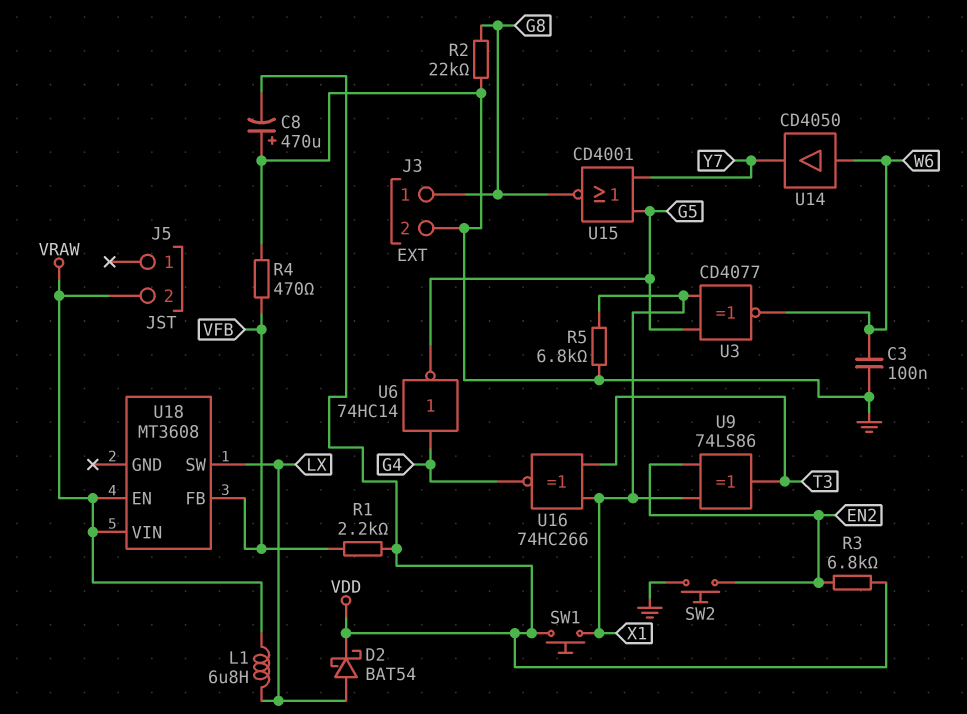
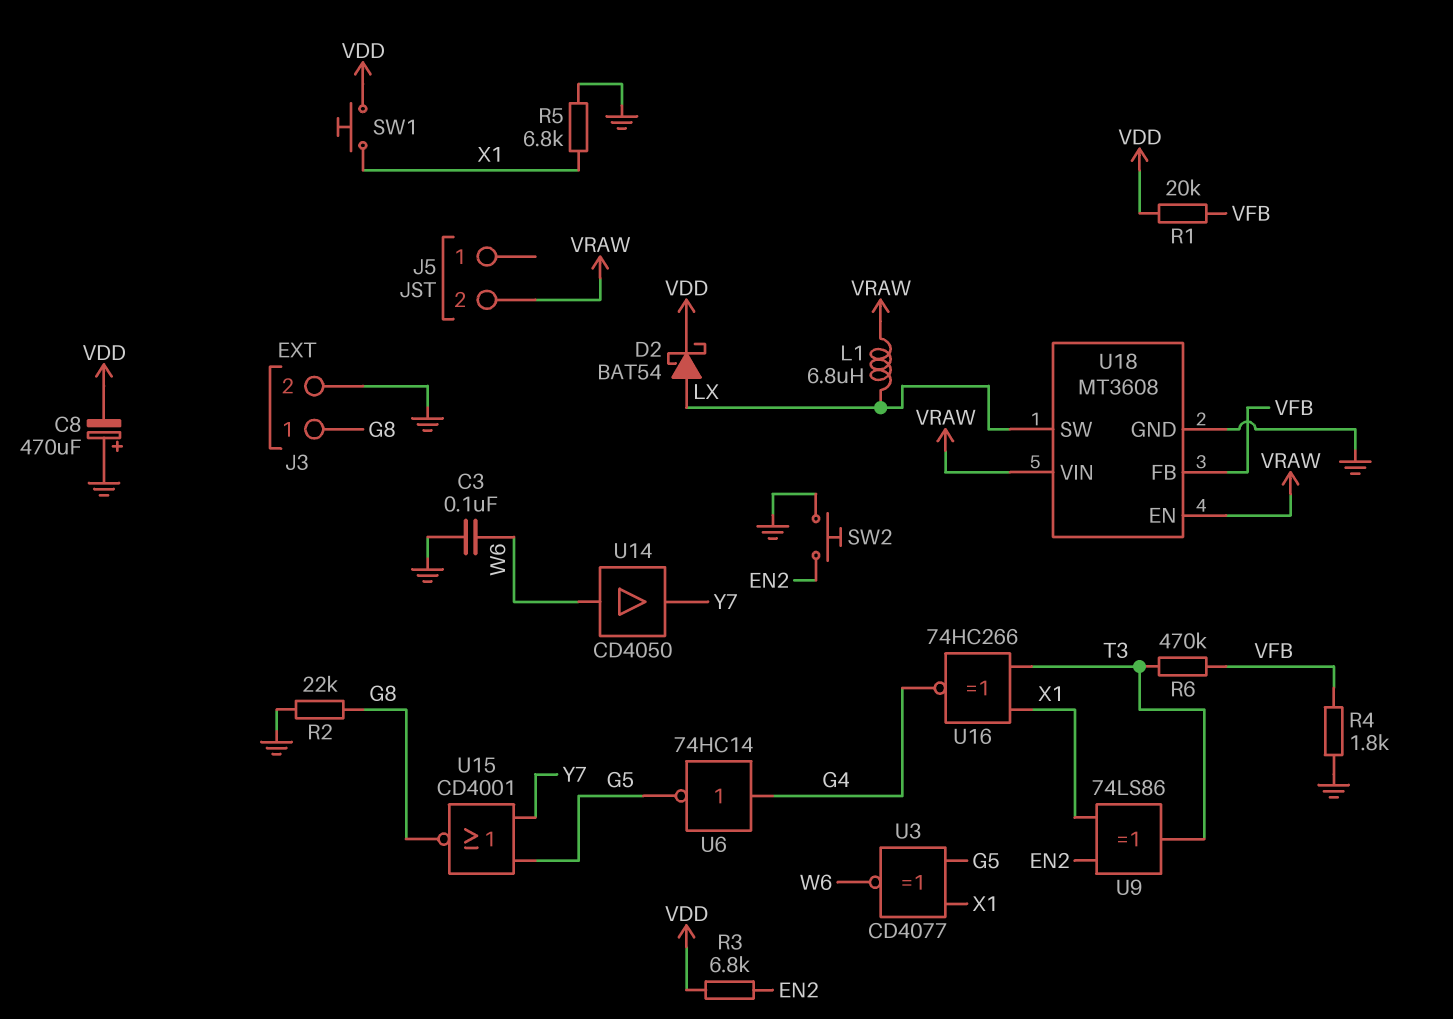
R1: 2.2k (VDD, VFB) -> 20k (VDD, VFB)
R4: 470 (GND, VFB) -> 1.8k (GND, VFB)
R6: none -> 470k (T3, VFB)
U18 pin GND: none -> GND

